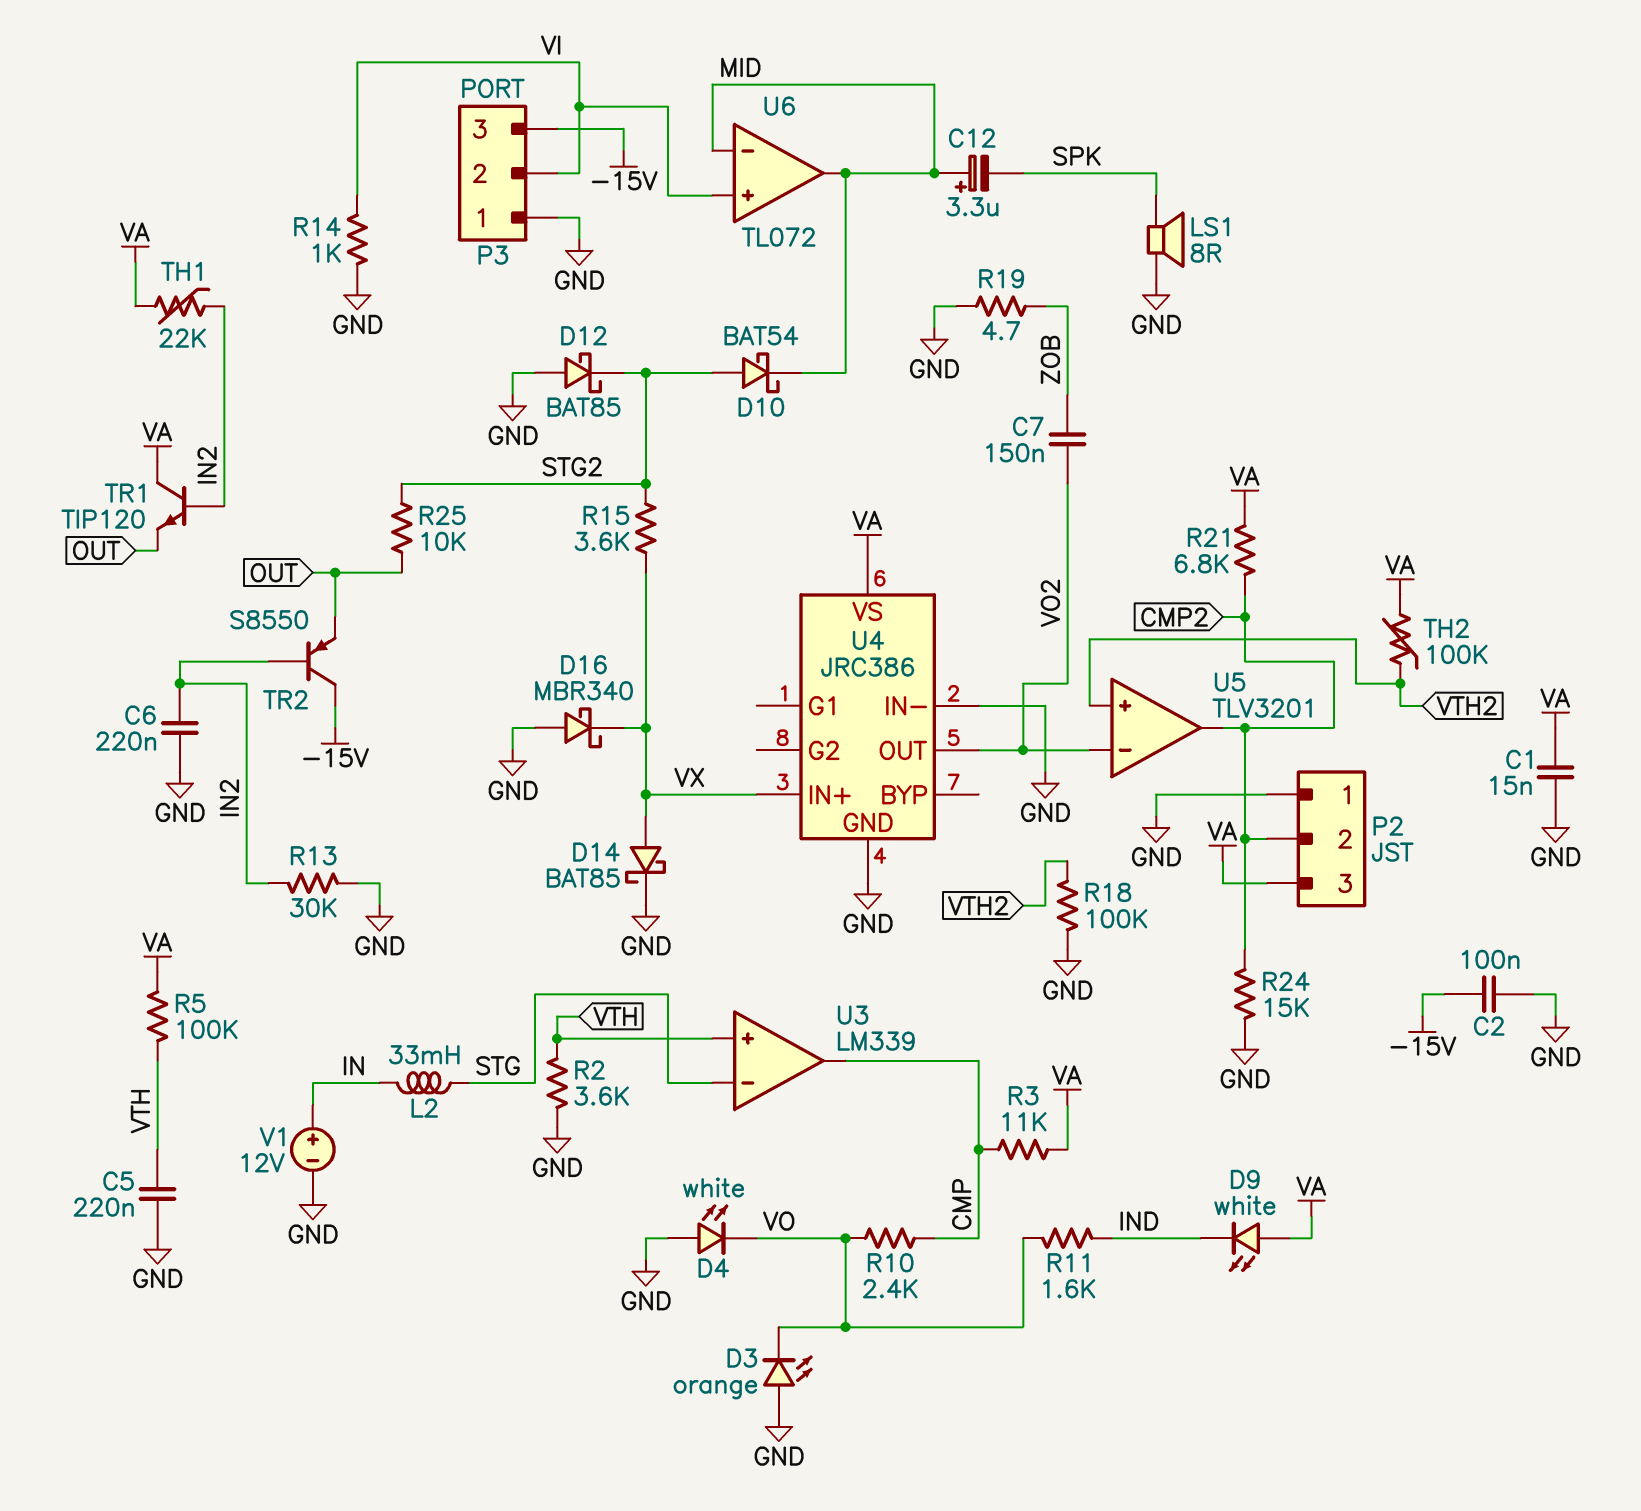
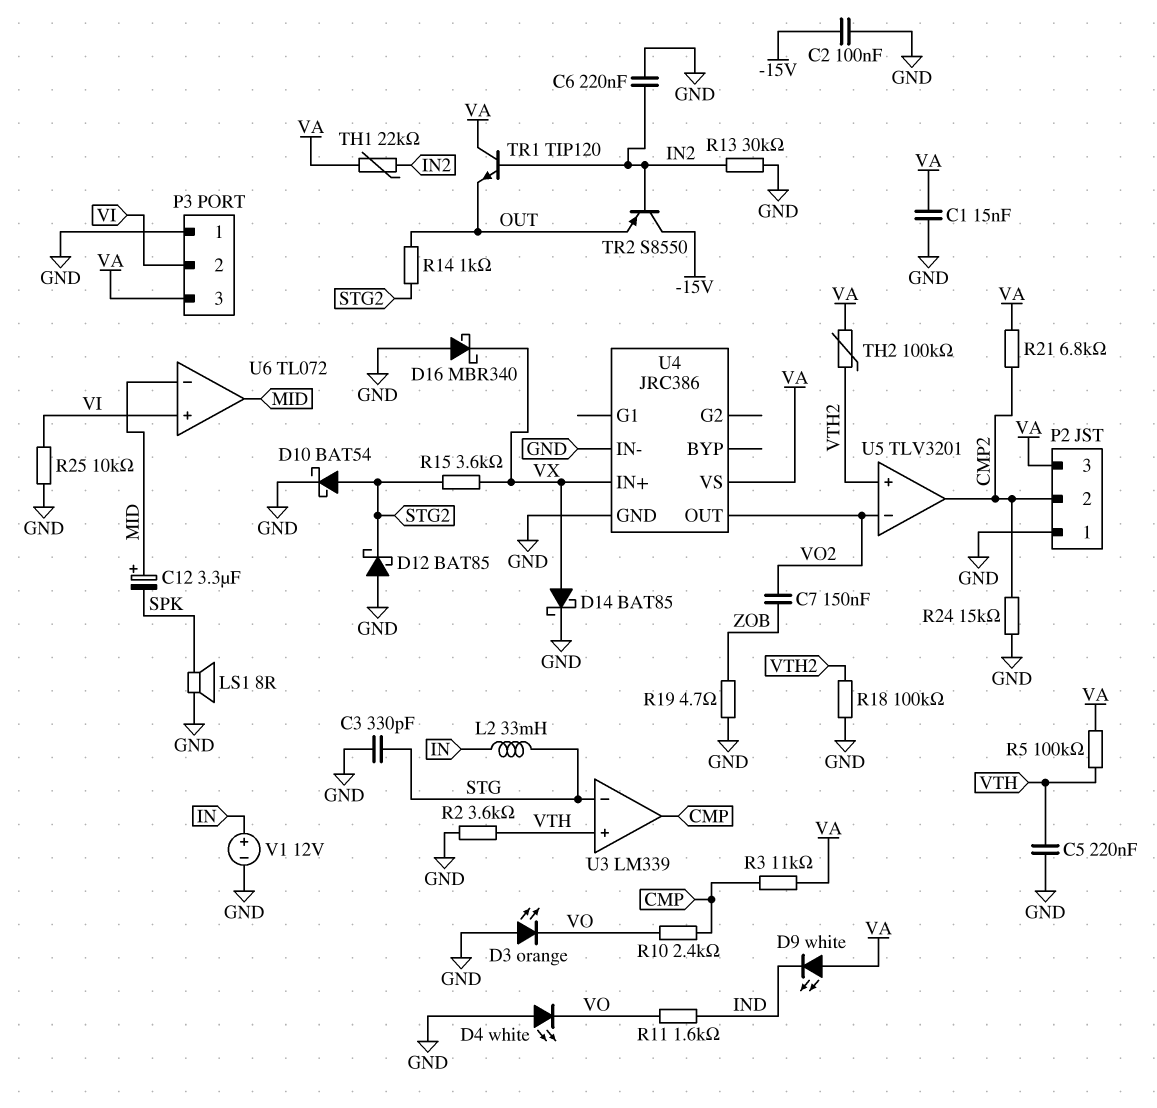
C3: none -> 330pF (GND, STG)
D10: schottky BAT54 (A STG2, K MID) -> schottky BAT54 (A STG2, K GND)
P3 pin 3: -15V -> VA
R14: 1k (GND, VI) -> 1k (OUT, STG2)
R25: 10k (OUT, STG2) -> 10k (GND, VI)

